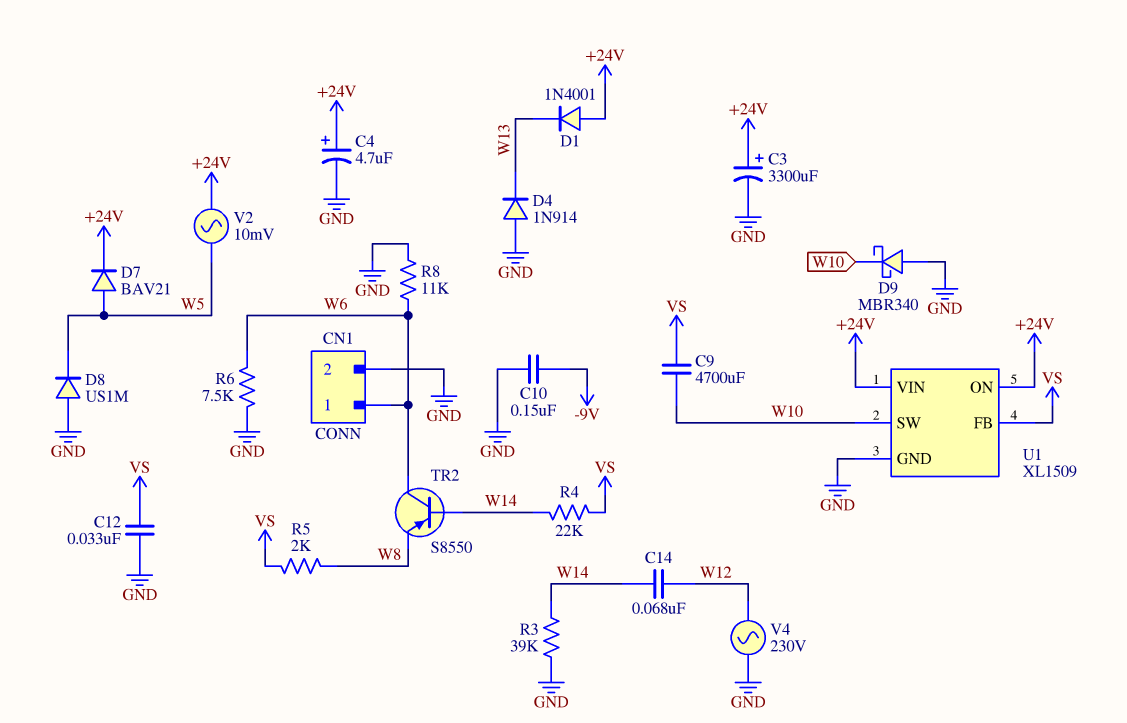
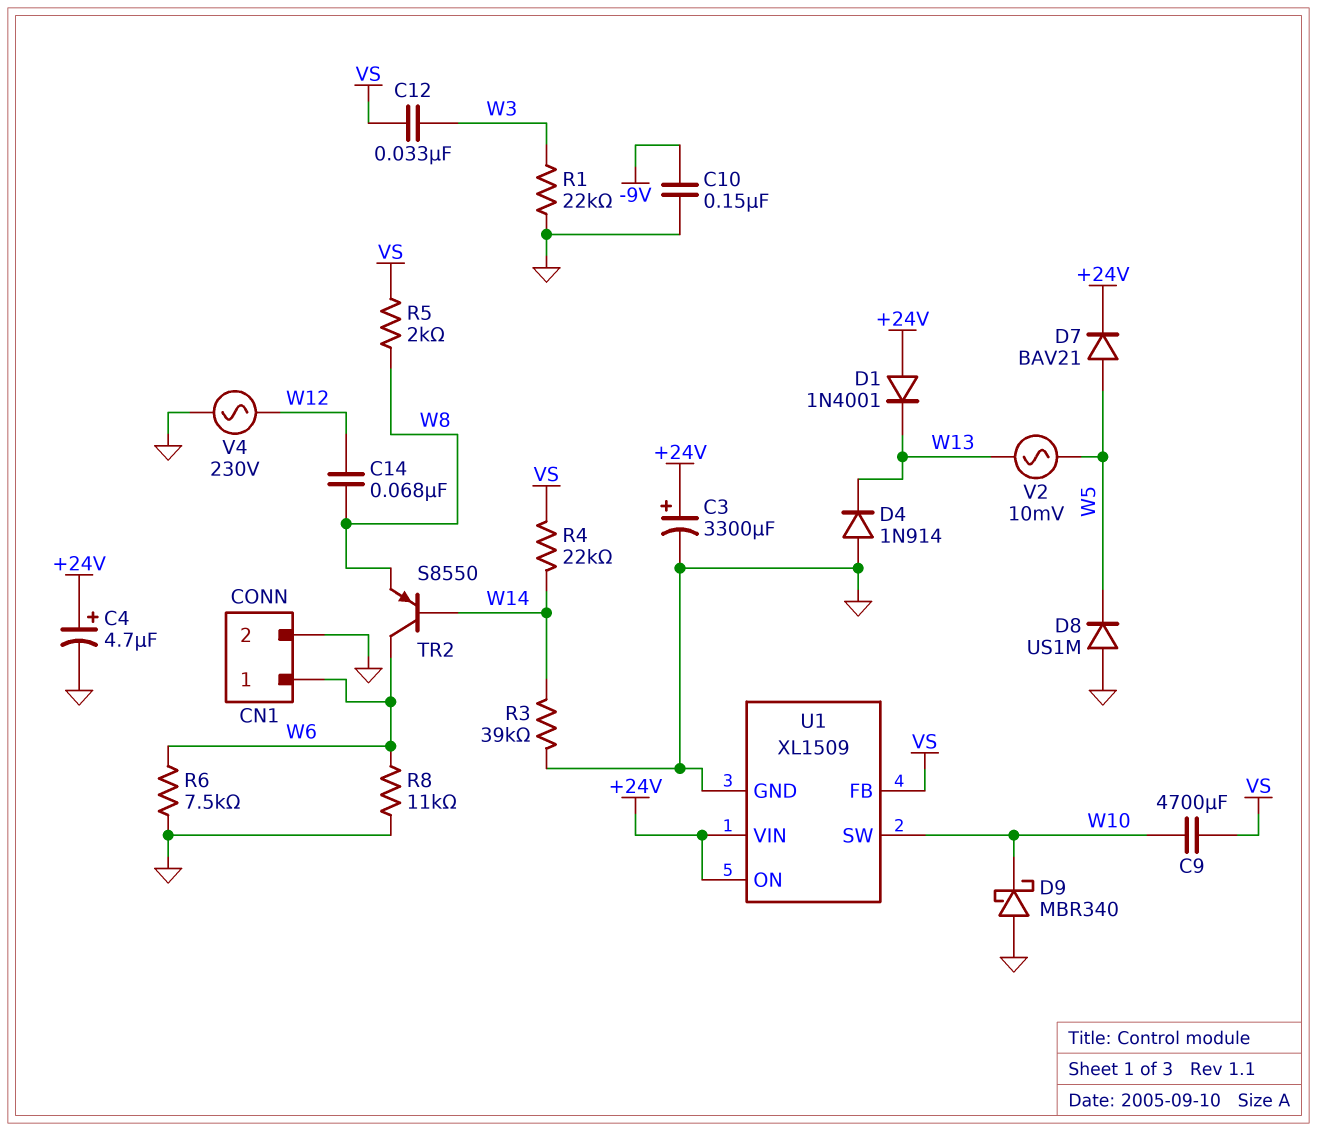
C12: 33nF (GND, VS) -> 33nF (VS, W3)
C14: 68nF (W12, W14) -> 68nF (W8, W12)
R1: none -> 22k (GND, W3)
V2: AC 10mV (+24V, W5) -> AC 10mV (W5, W13)

